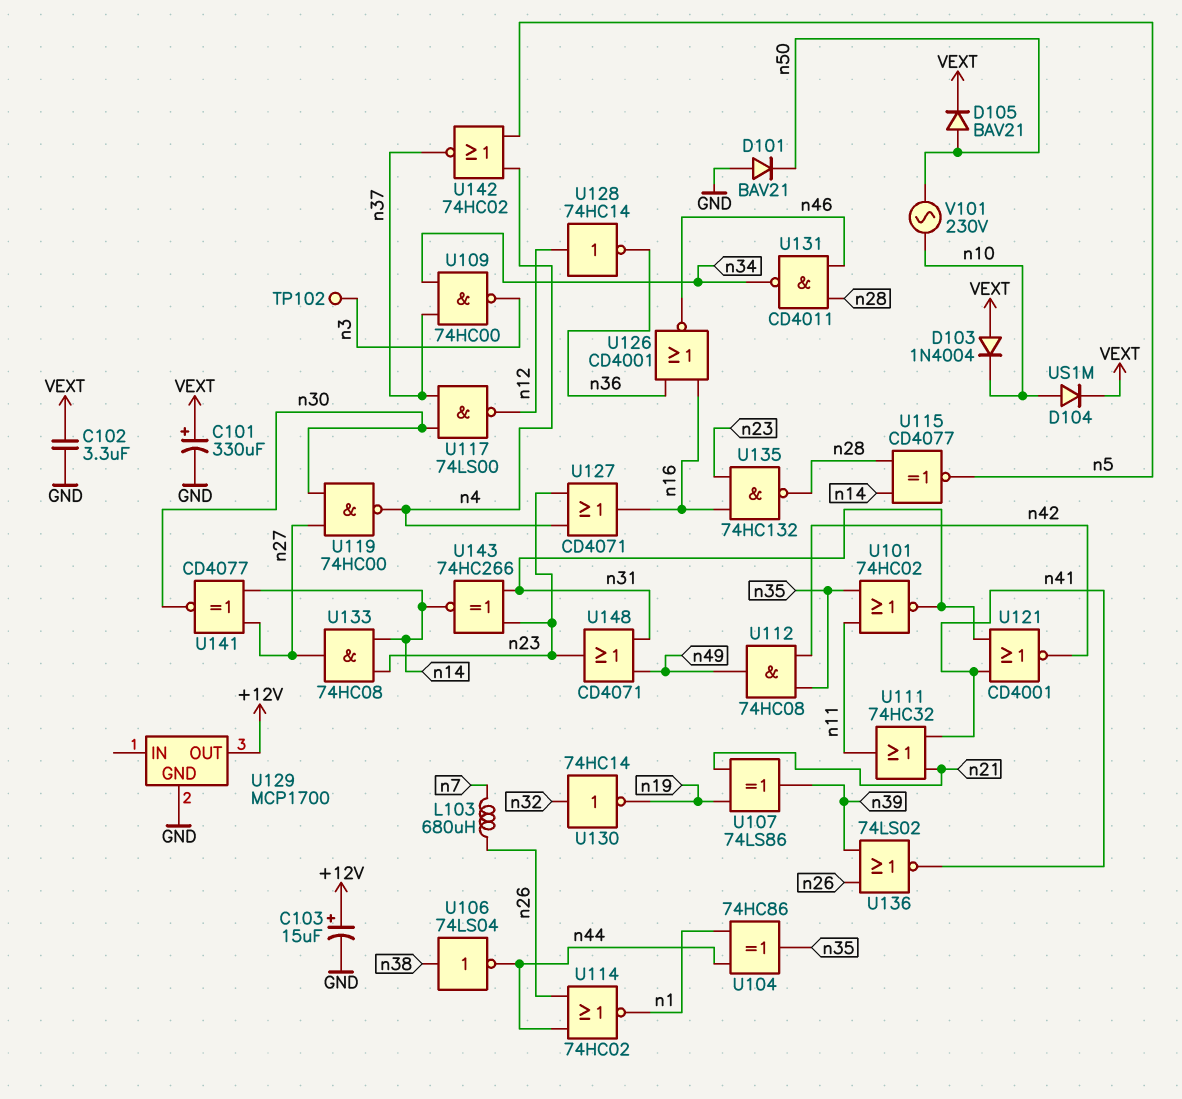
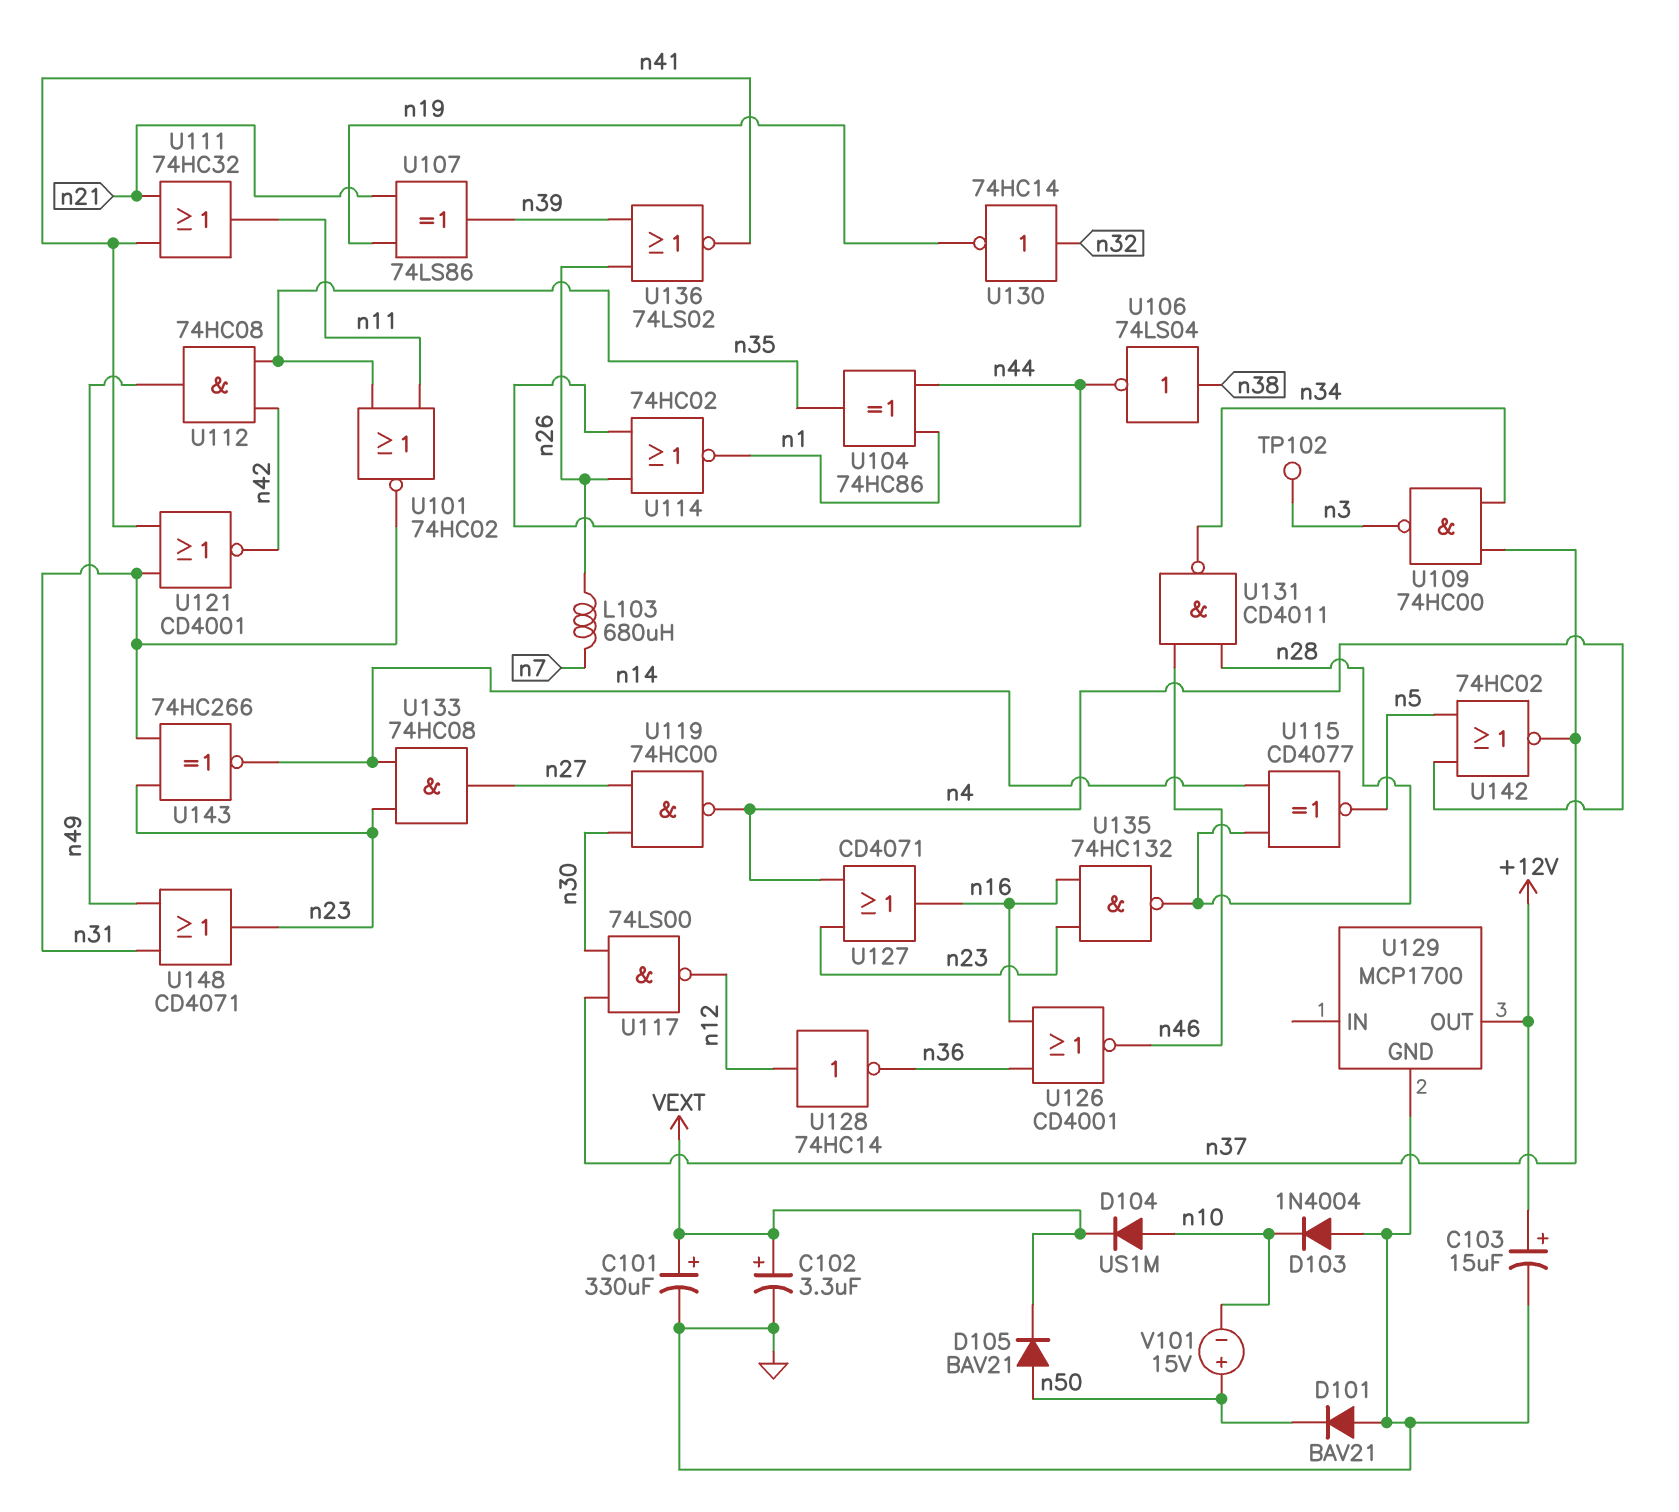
C102: 3.3uF (GND, VEXT) -> 3.3uF (plus VEXT, minus GND)
D103: diode 1N4004 (A VEXT, K n10) -> diode 1N4004 (A GND, K n10)
U141: XNOR CD4077 (in n14, in n27, out n30) -> none
V101: AC 230V (n10, n50) -> 15V (plus n50, minus n10)

